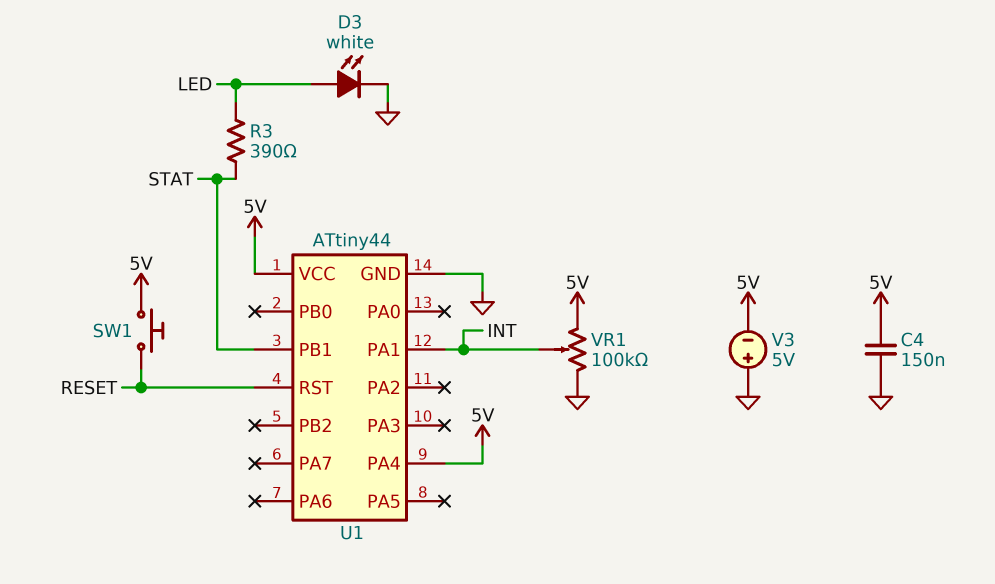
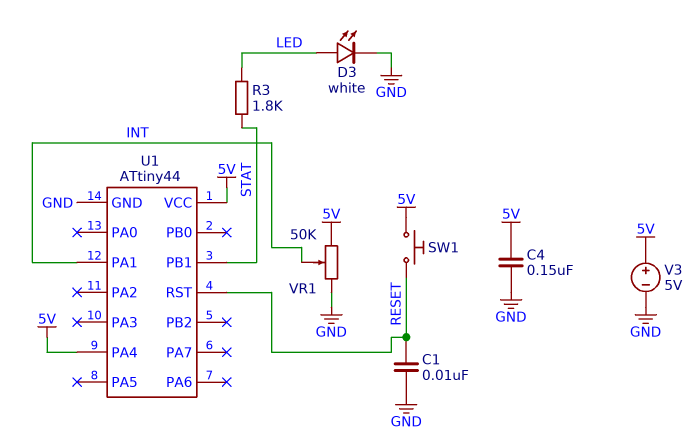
C1: none -> 10nF (GND, RESET)
R3: 390 (LED, STAT) -> 1.8k (LED, STAT)
V3: 5V (plus GND, minus 5V) -> 5V (plus 5V, minus GND)
VR1: 100k (5V, GND, wiper INT) -> 50k (5V, GND, wiper INT)

